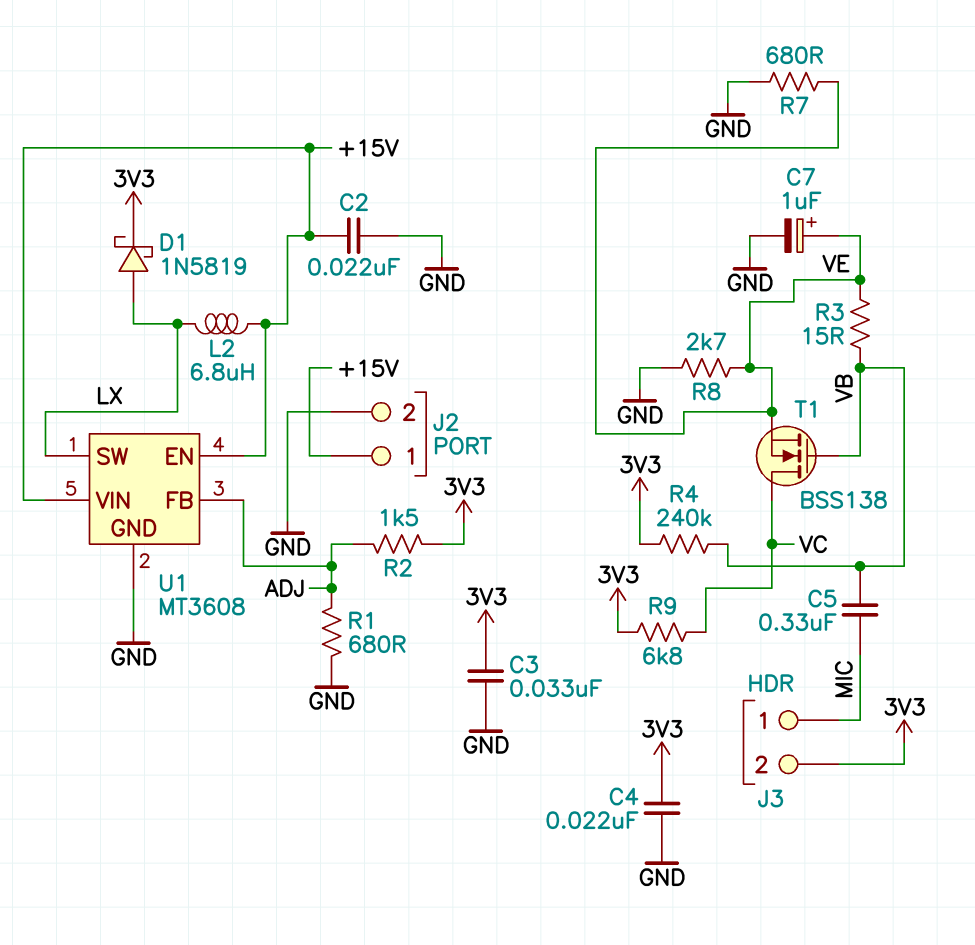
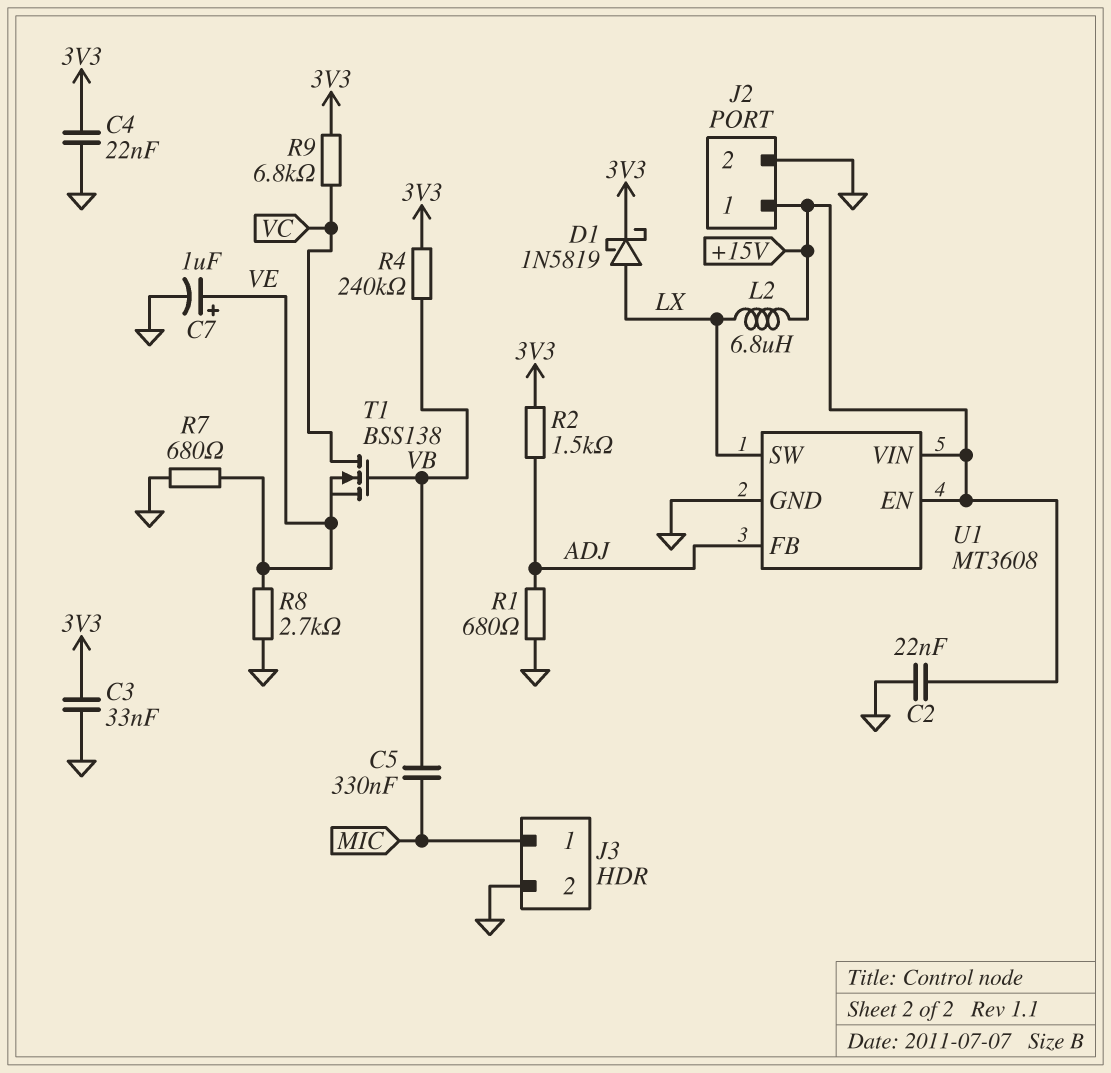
J3 pin 2: 3V3 -> GND
R3: 15 (VB, VE) -> none

